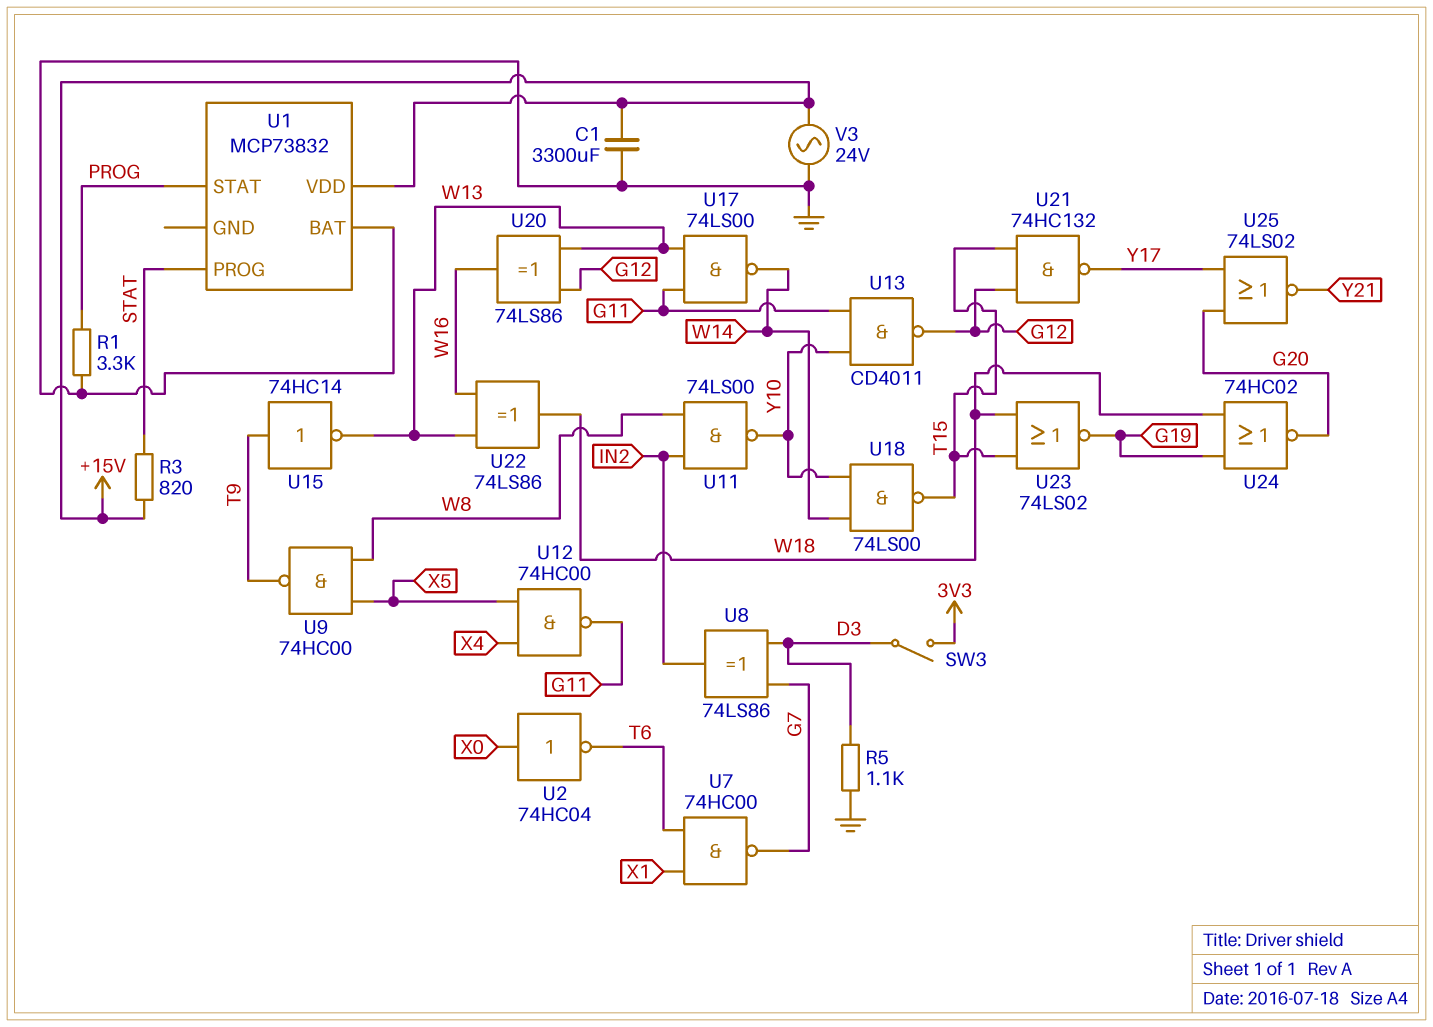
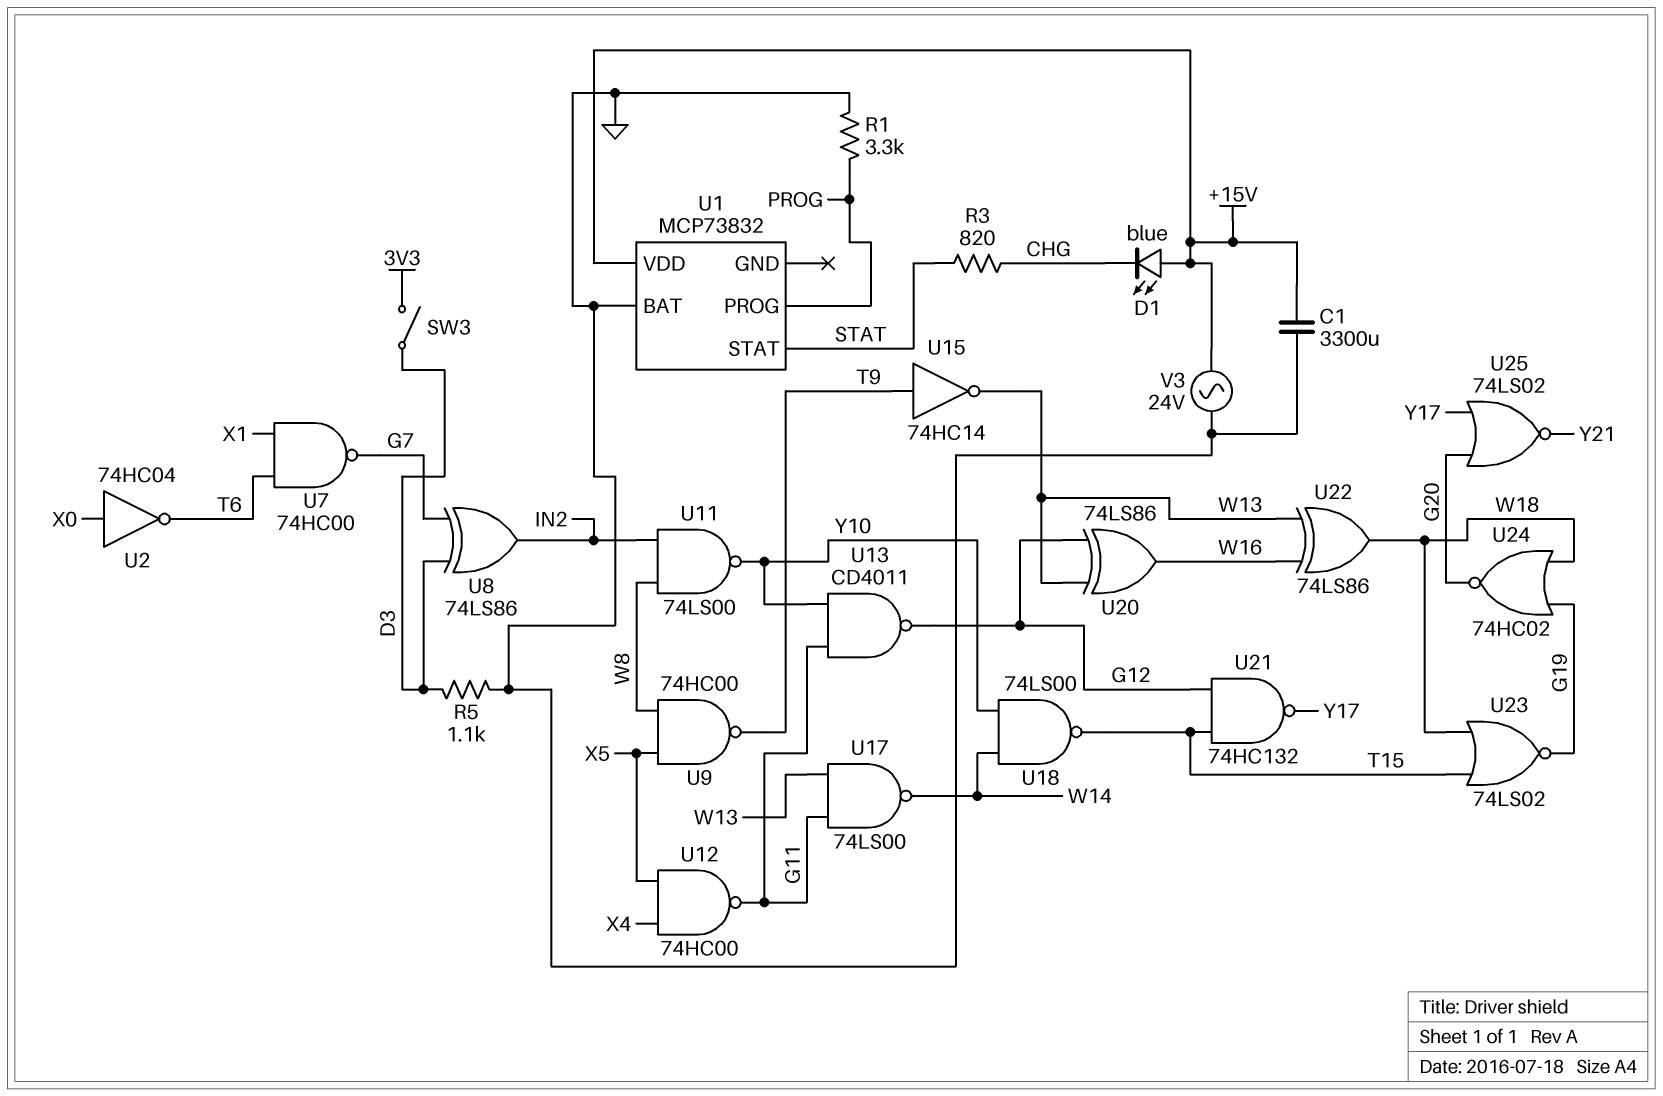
D1: none -> LED blue (A +15V, K CHG)
R3: 820 (+15V, STAT) -> 820 (CHG, STAT)
U1 pin PROG: STAT -> PROG
U1 pin STAT: PROG -> STAT

